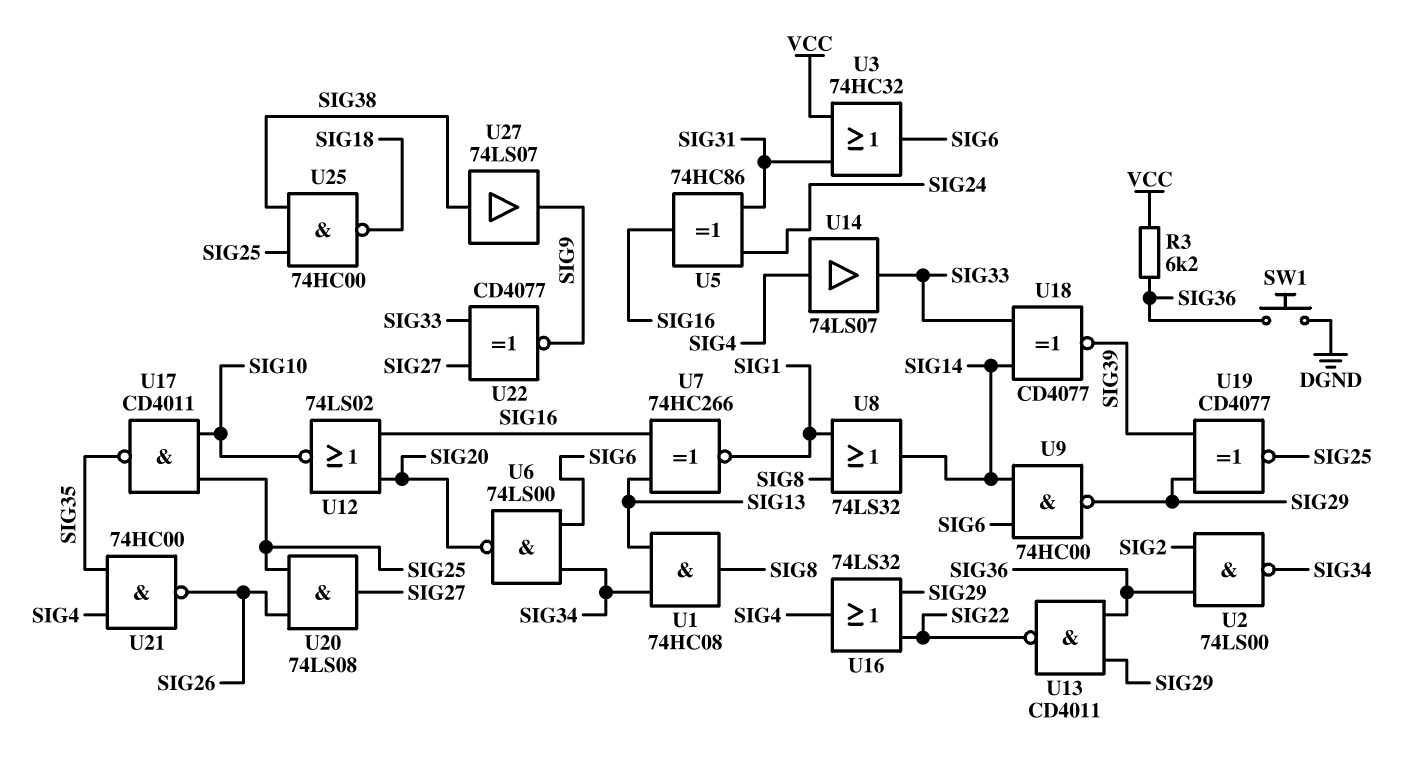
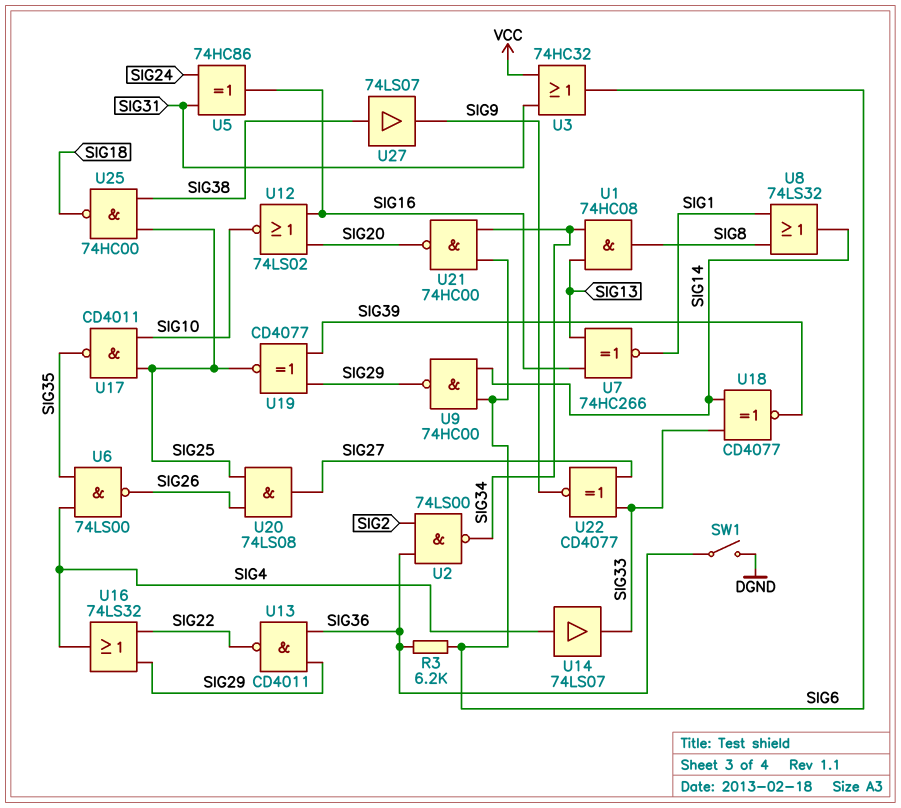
R3: 6.2k (SIG36, VCC) -> 6.2k (SIG6, SIG36)
SW1: button (DGND, SIG36) -> switch (DGND, SIG36)
U6: NAND 74LS00 (in SIG6, in SIG34, out SIG20) -> NAND 74LS00 (in SIG4, in SIG35, out SIG26)
U21: NAND 74HC00 (in SIG4, in SIG35, out SIG26) -> NAND 74HC00 (in SIG6, in SIG34, out SIG20)

